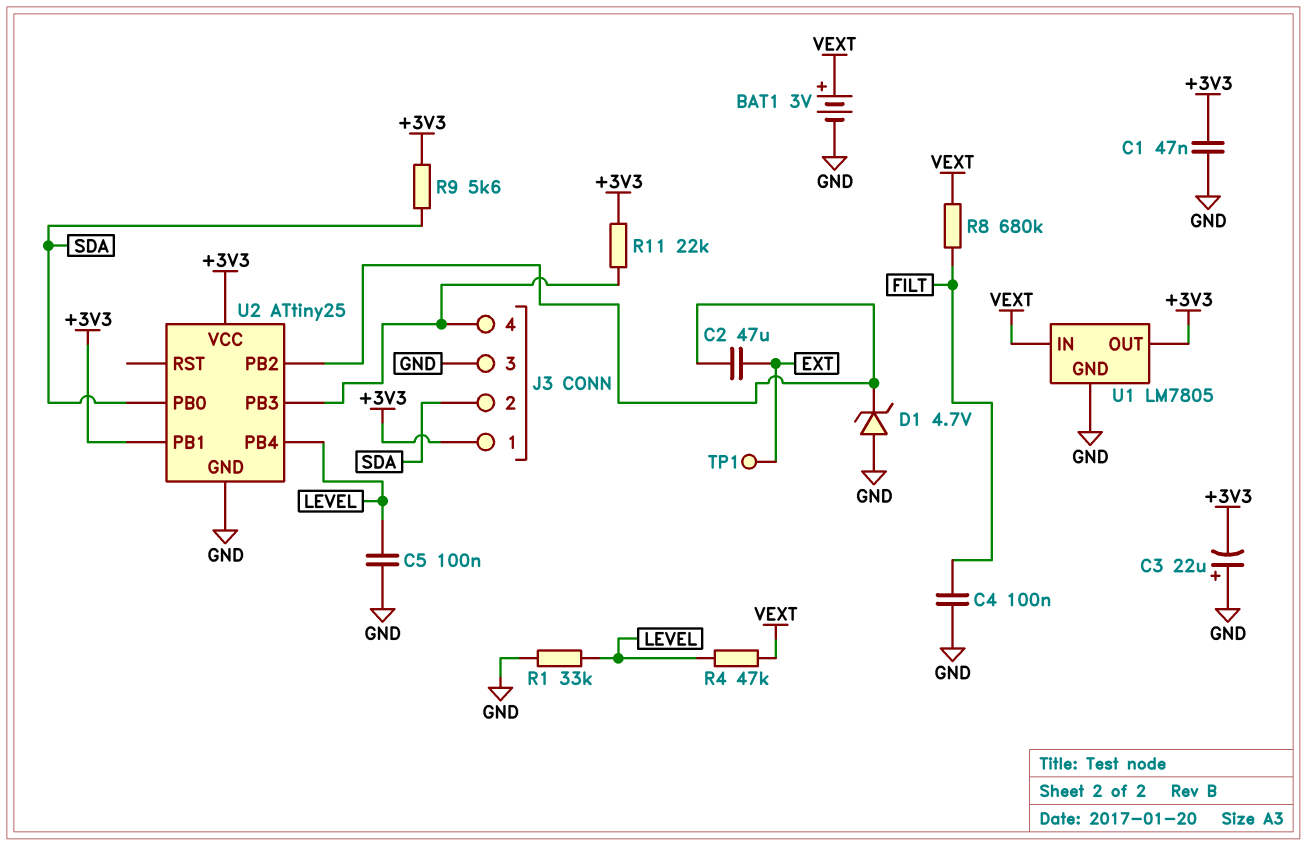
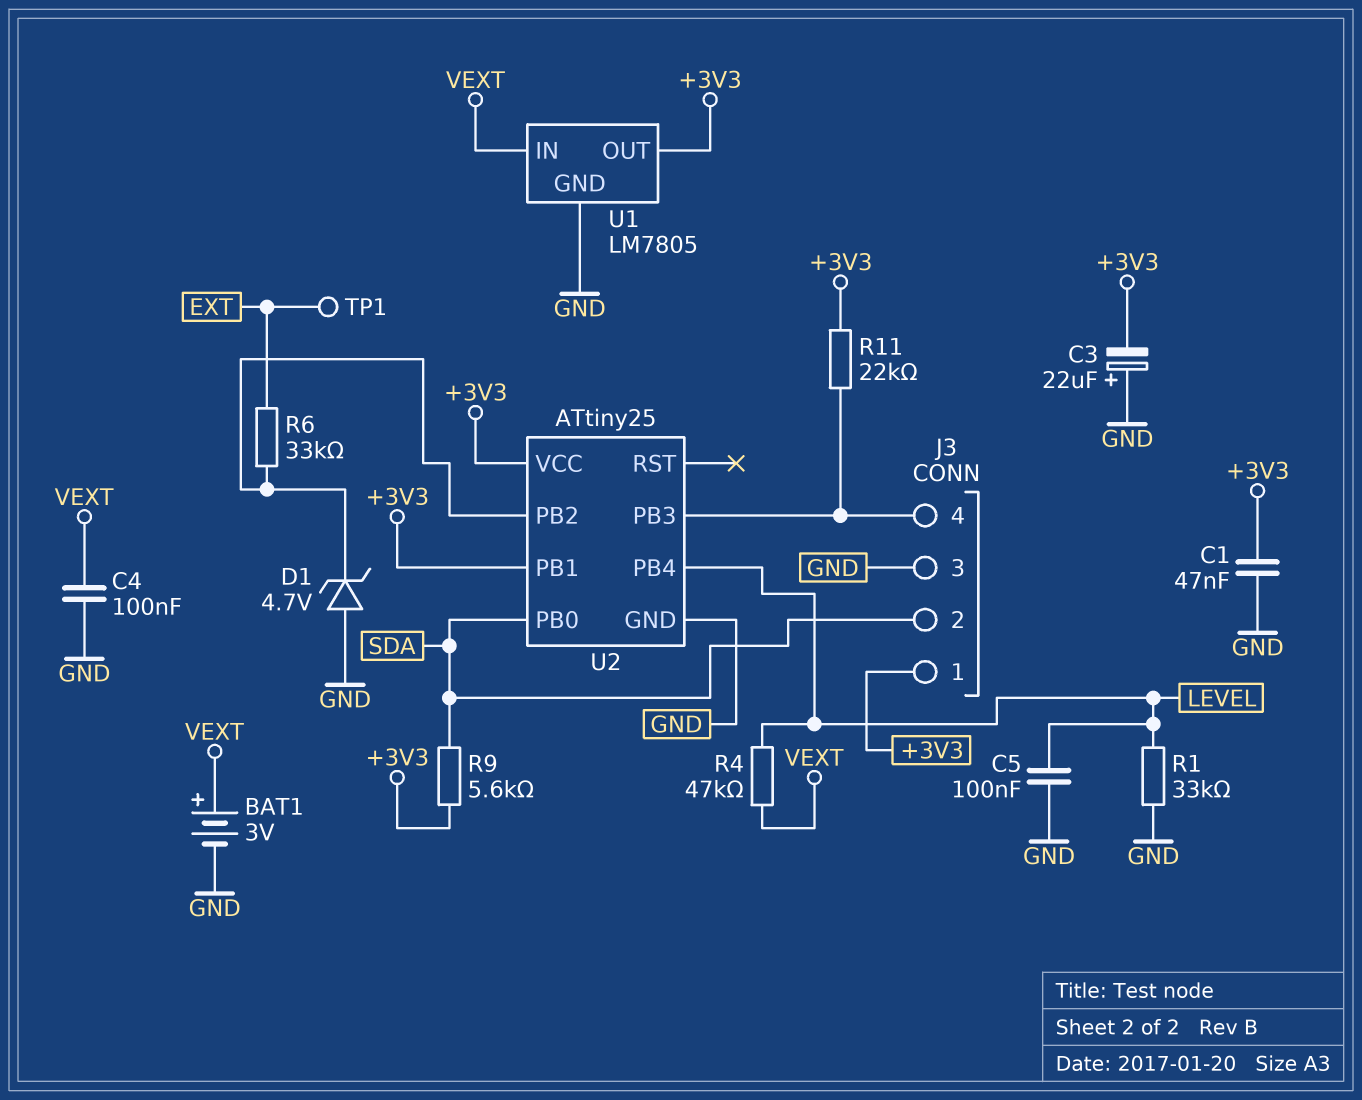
C2: 47uF (EXT, U2/PB2) -> none
C4: 100nF (FILT, GND) -> 100nF (GND, VEXT)
R6: none -> 33k (EXT, U2/PB2)
R8: 680k (FILT, VEXT) -> none

